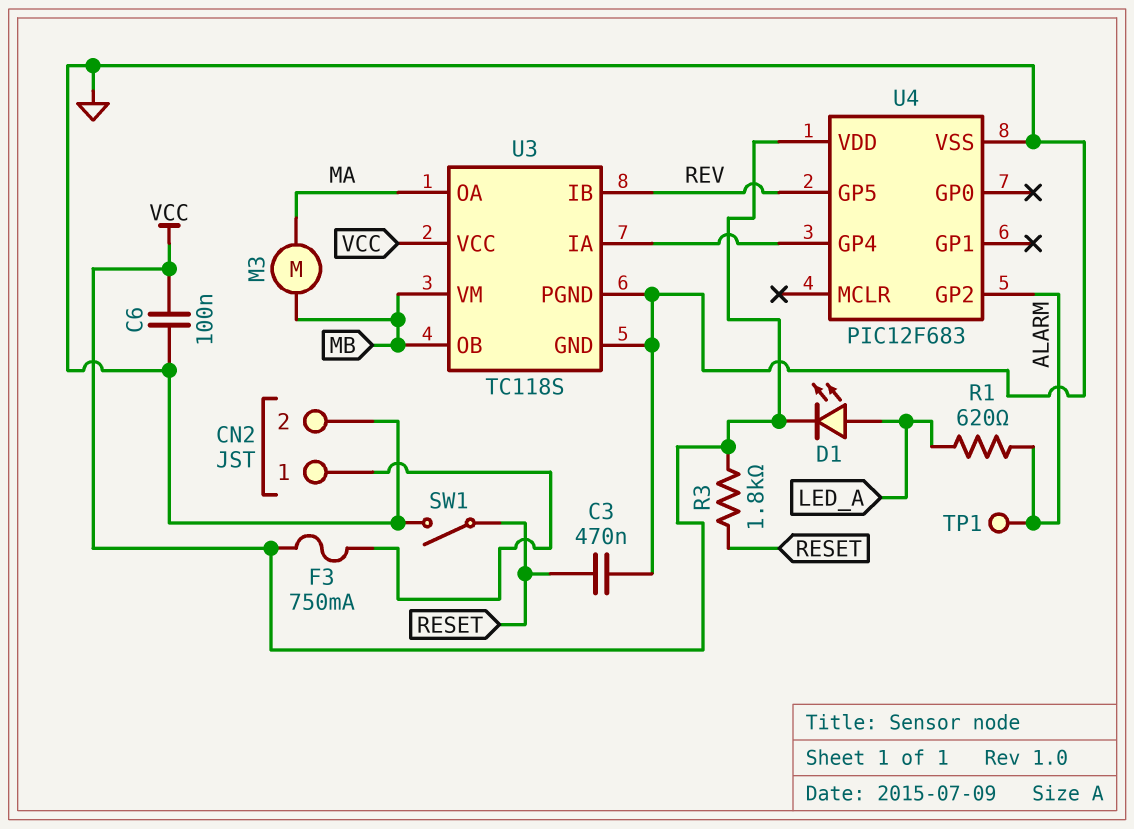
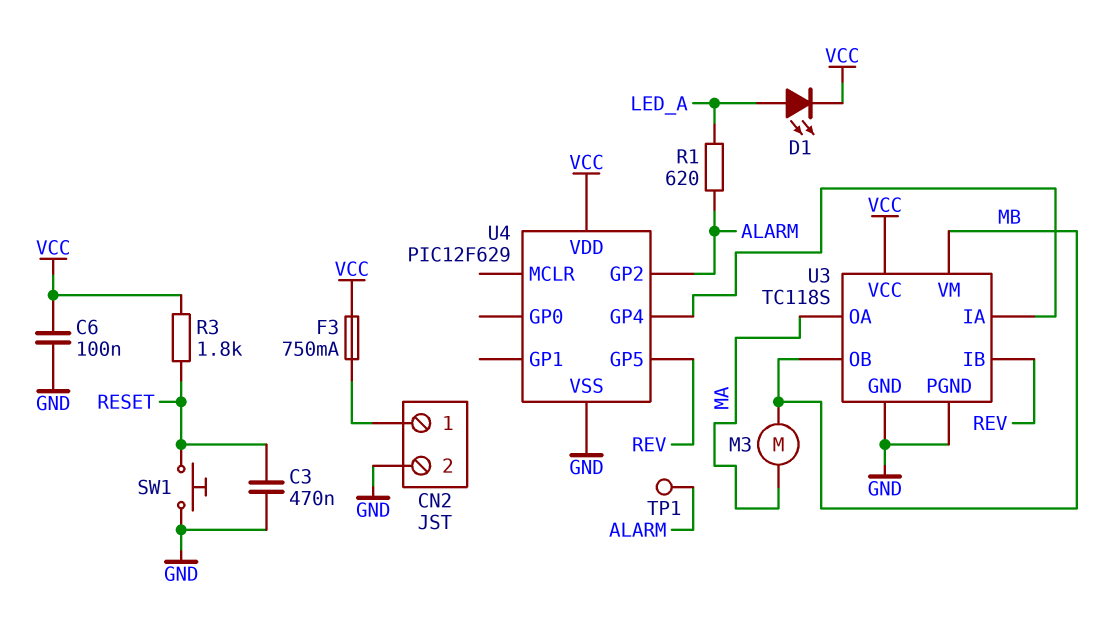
SW1: switch (GND, RESET) -> button (GND, RESET)
U4: PIC12F683 -> PIC12F629

